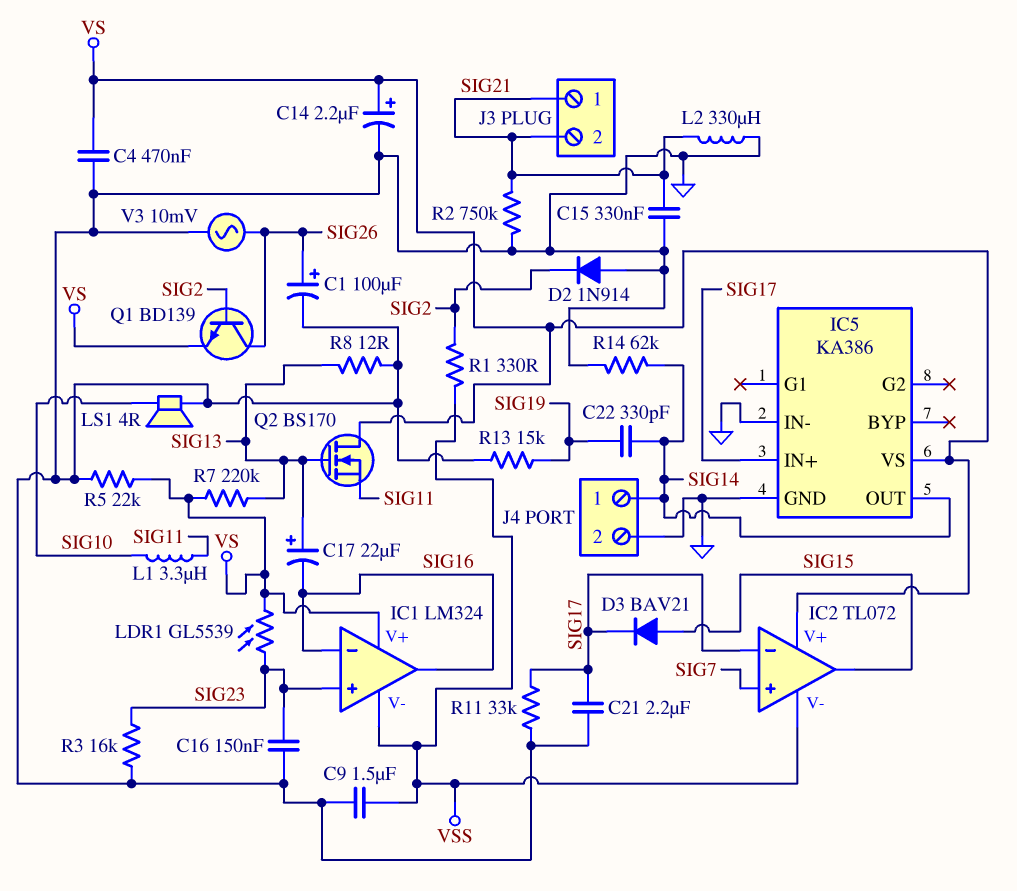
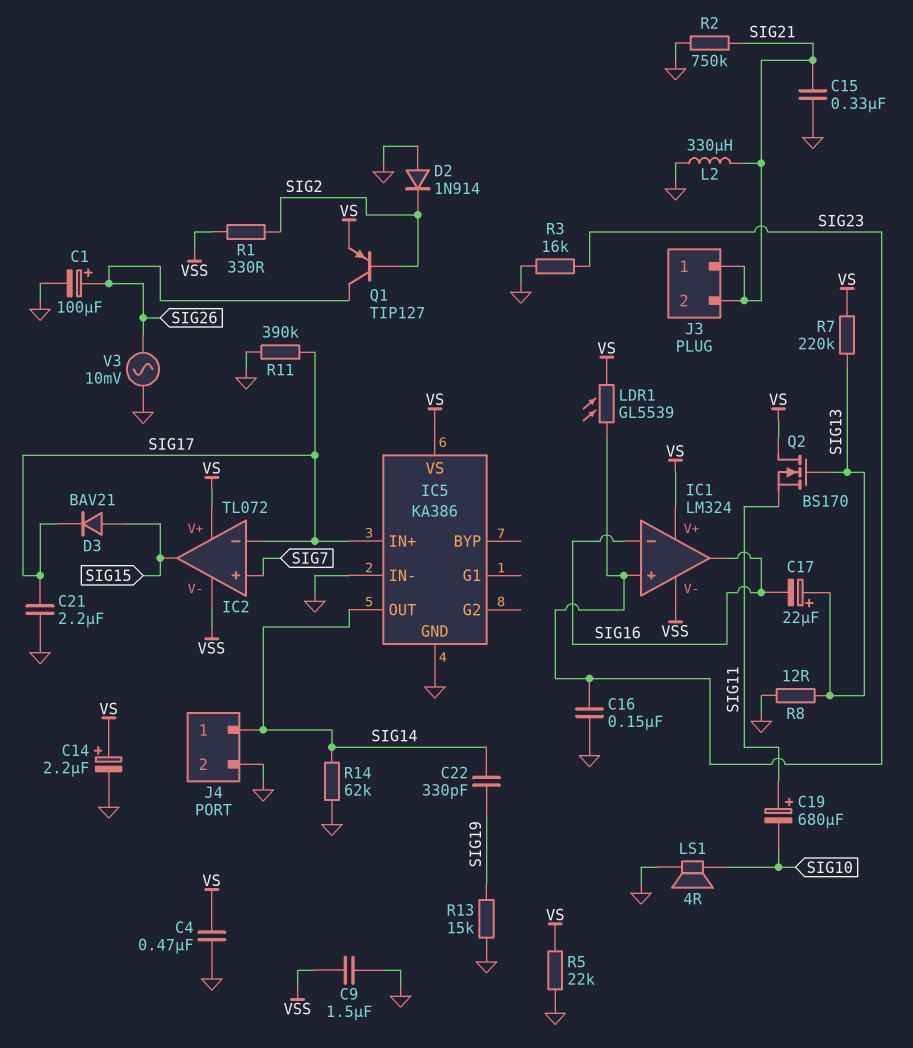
C19: none -> 680uF (plus SIG11, minus SIG10)
L1: 3.3uH (SIG10, SIG11) -> none
Q1: NPN BD139 (B SIG2, C SIG26, E VS) -> PNP TIP127 (B SIG2, C SIG26, E VS)
R11: 33k (GND, SIG17) -> 390k (GND, SIG17)

